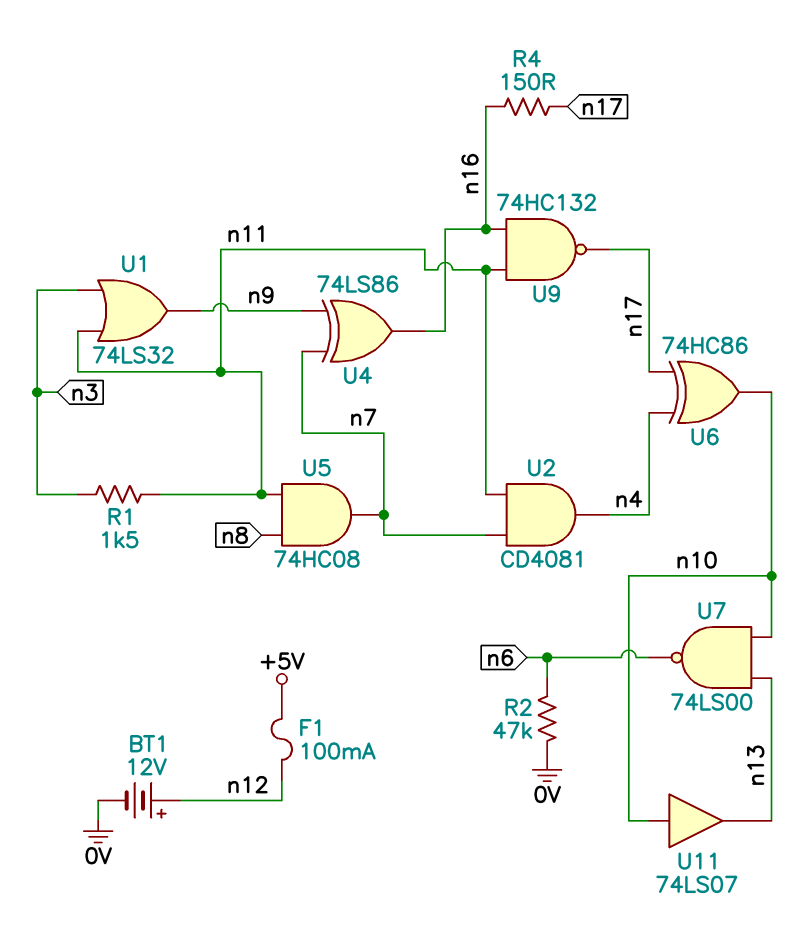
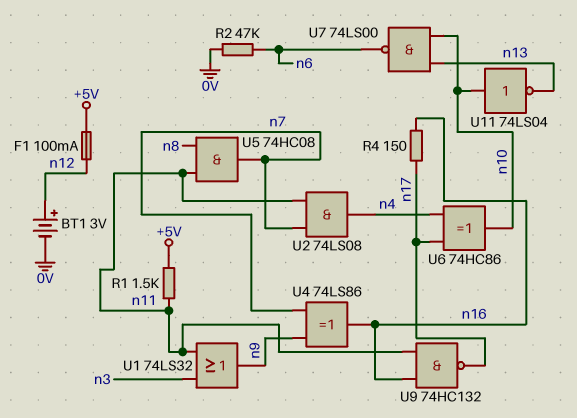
BT1: 12V (plus n12, minus 0V) -> 3V (plus n12, minus 0V)
R1: 1.5k (n3, n11) -> 1.5k (+5V, n11)
U2: AND CD4081 (in n7, in n11, out n4) -> AND 74LS08 (in n7, in n11, out n4)
U11: buffer 74LS07 (in n10, out n13) -> NOT 74LS04 (in n10, out n13)

